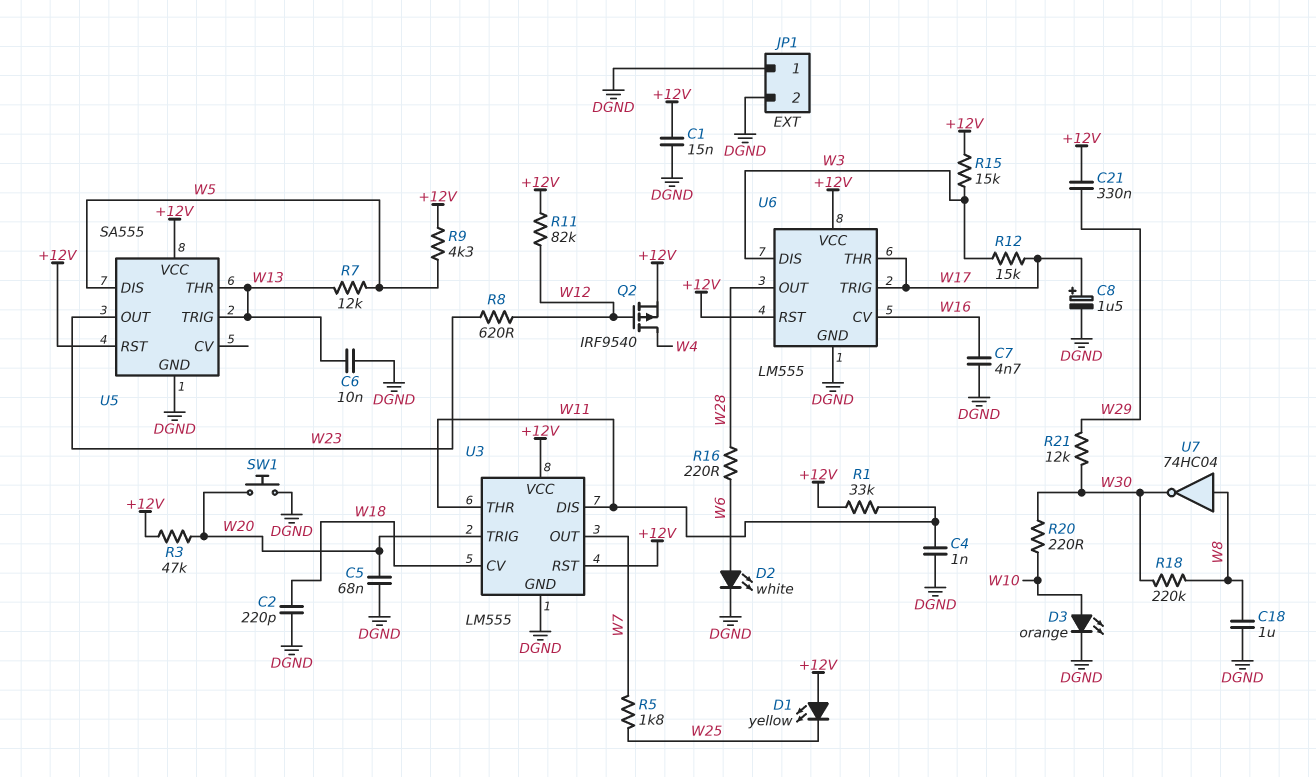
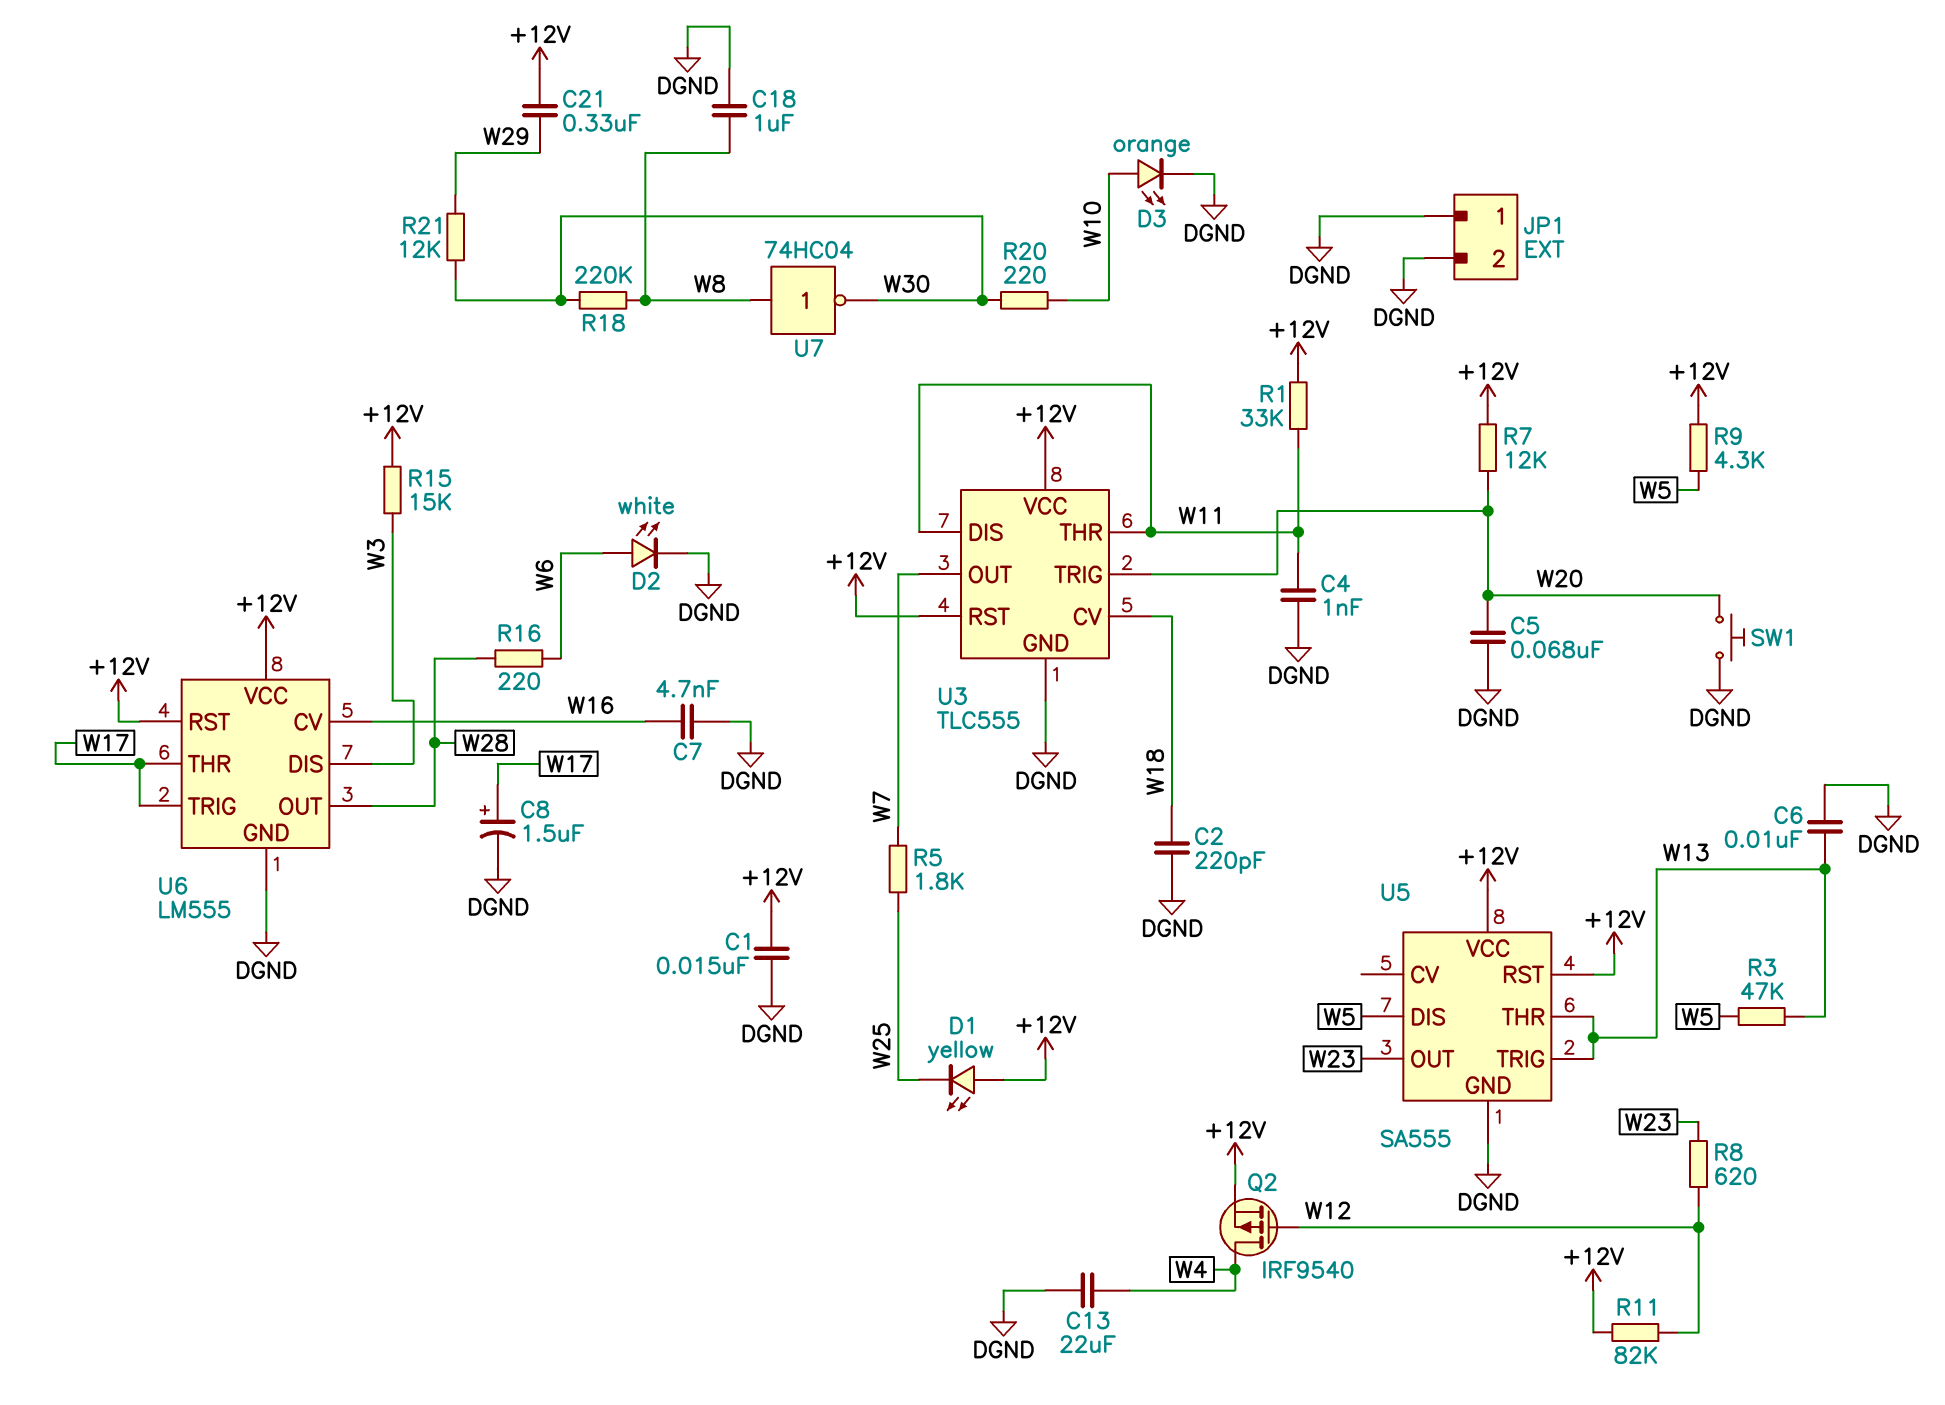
C13: none -> 22uF (DGND, W4)
R3: 47k (+12V, W20) -> 47k (W5, W13)
R7: 12k (W5, W13) -> 12k (+12V, W20)
R12: 15k (W3, W17) -> none
U3: LM555 -> TLC555

